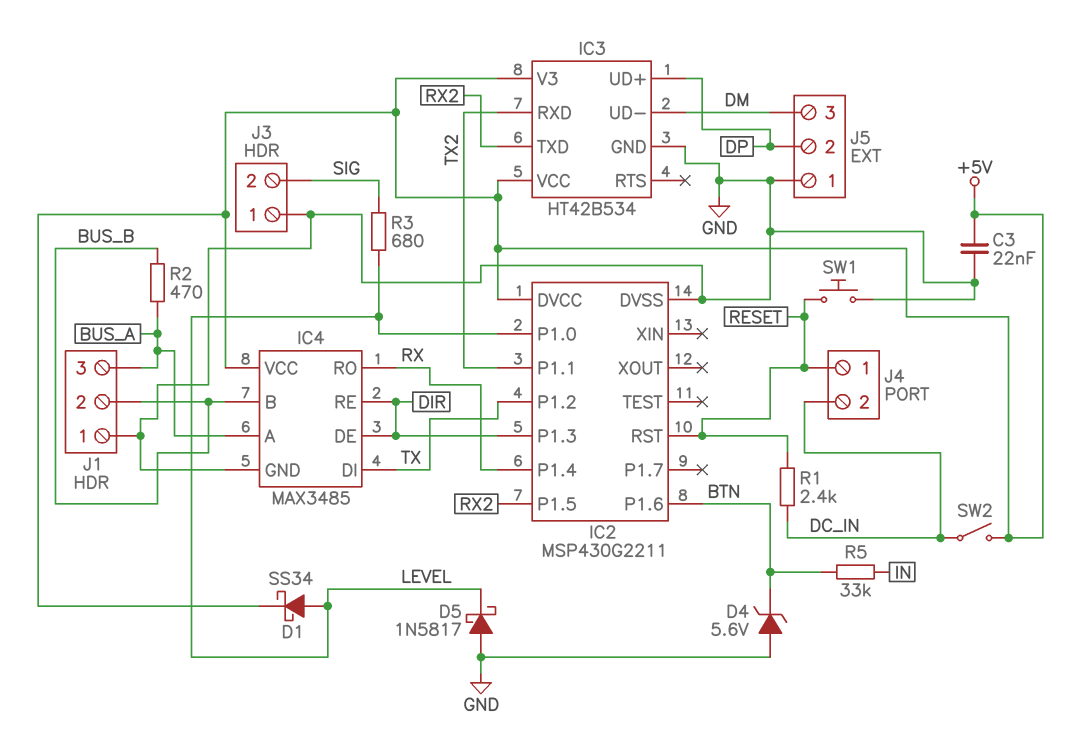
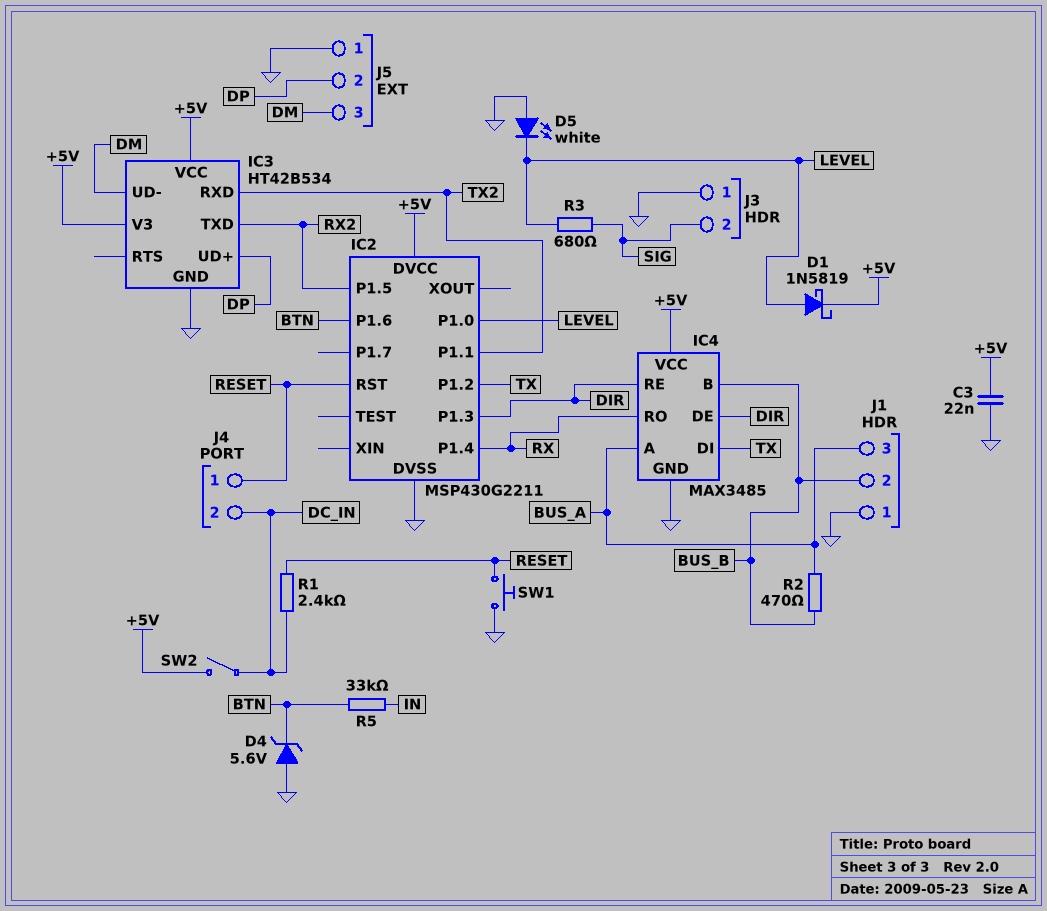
D1: schottky SS34 (A LEVEL, K +5V) -> schottky 1N5819 (A LEVEL, K +5V)
D5: schottky 1N5817 (A GND, K LEVEL) -> LED white (A GND, K LEVEL)

